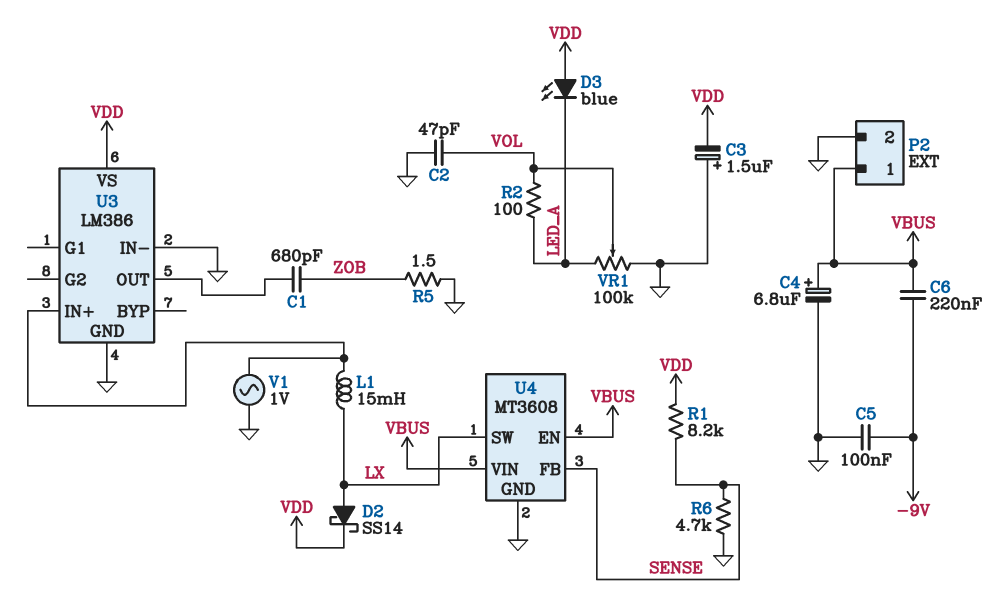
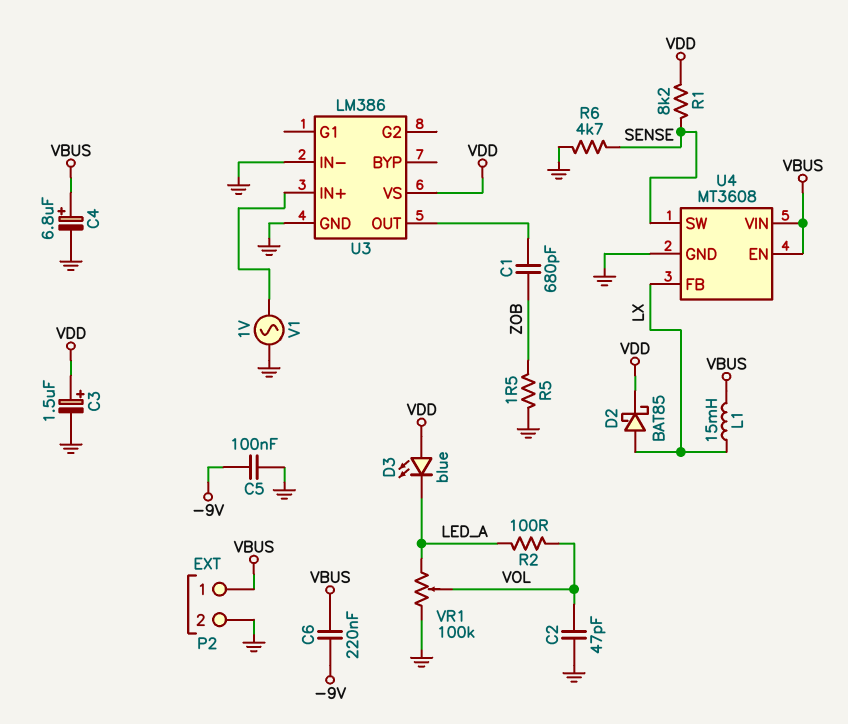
C3: 1.5uF (plus GND, minus VDD) -> 1.5uF (plus VDD, minus GND)
D2: schottky SS14 (A LX, K VDD) -> schottky BAT85 (A LX, K VDD)
L1: 15mH (LX, U3/IN+) -> 15mH (LX, VBUS)
U4 pin FB: SENSE -> LX
U4 pin SW: LX -> SENSE

